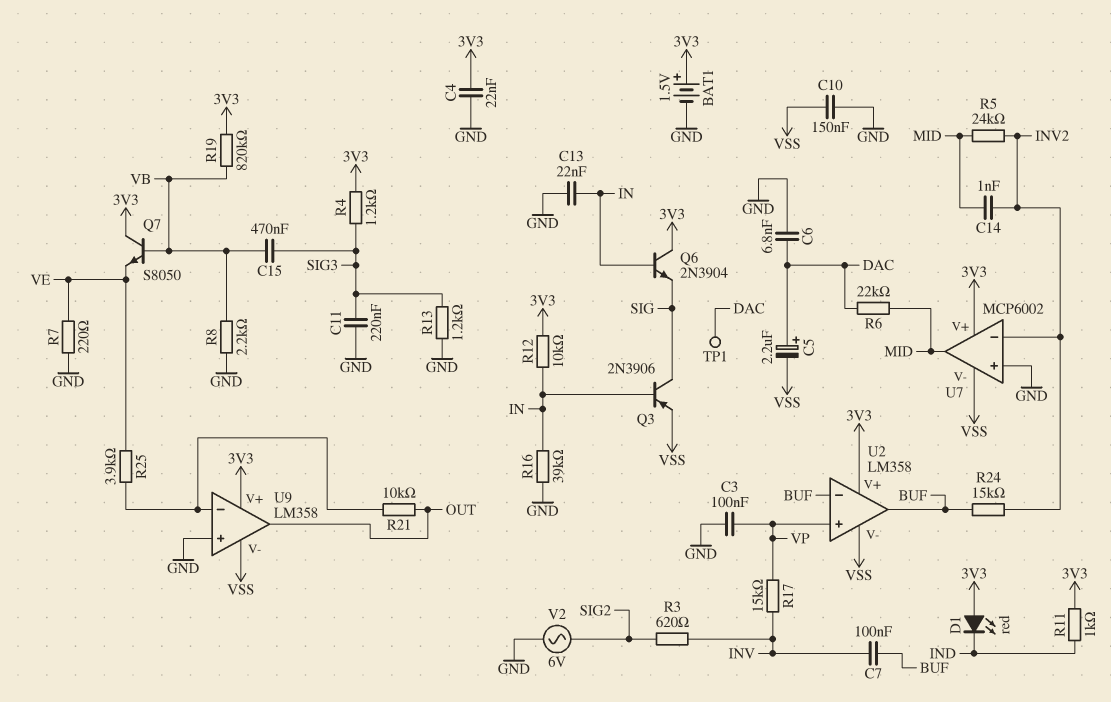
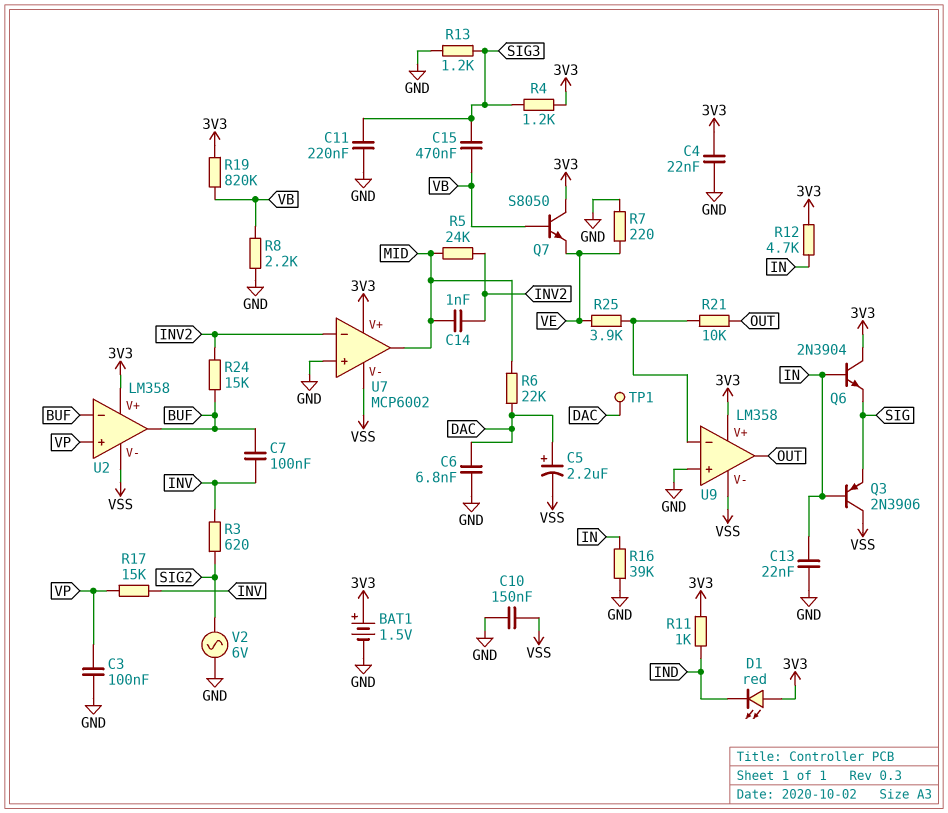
Q3: PNP 2N3906 (B IN, C SIG, E VSS) -> PNP 2N3906 (B IN, C VSS, E SIG)
R12: 10k (3V3, IN) -> 4.7k (3V3, IN)

